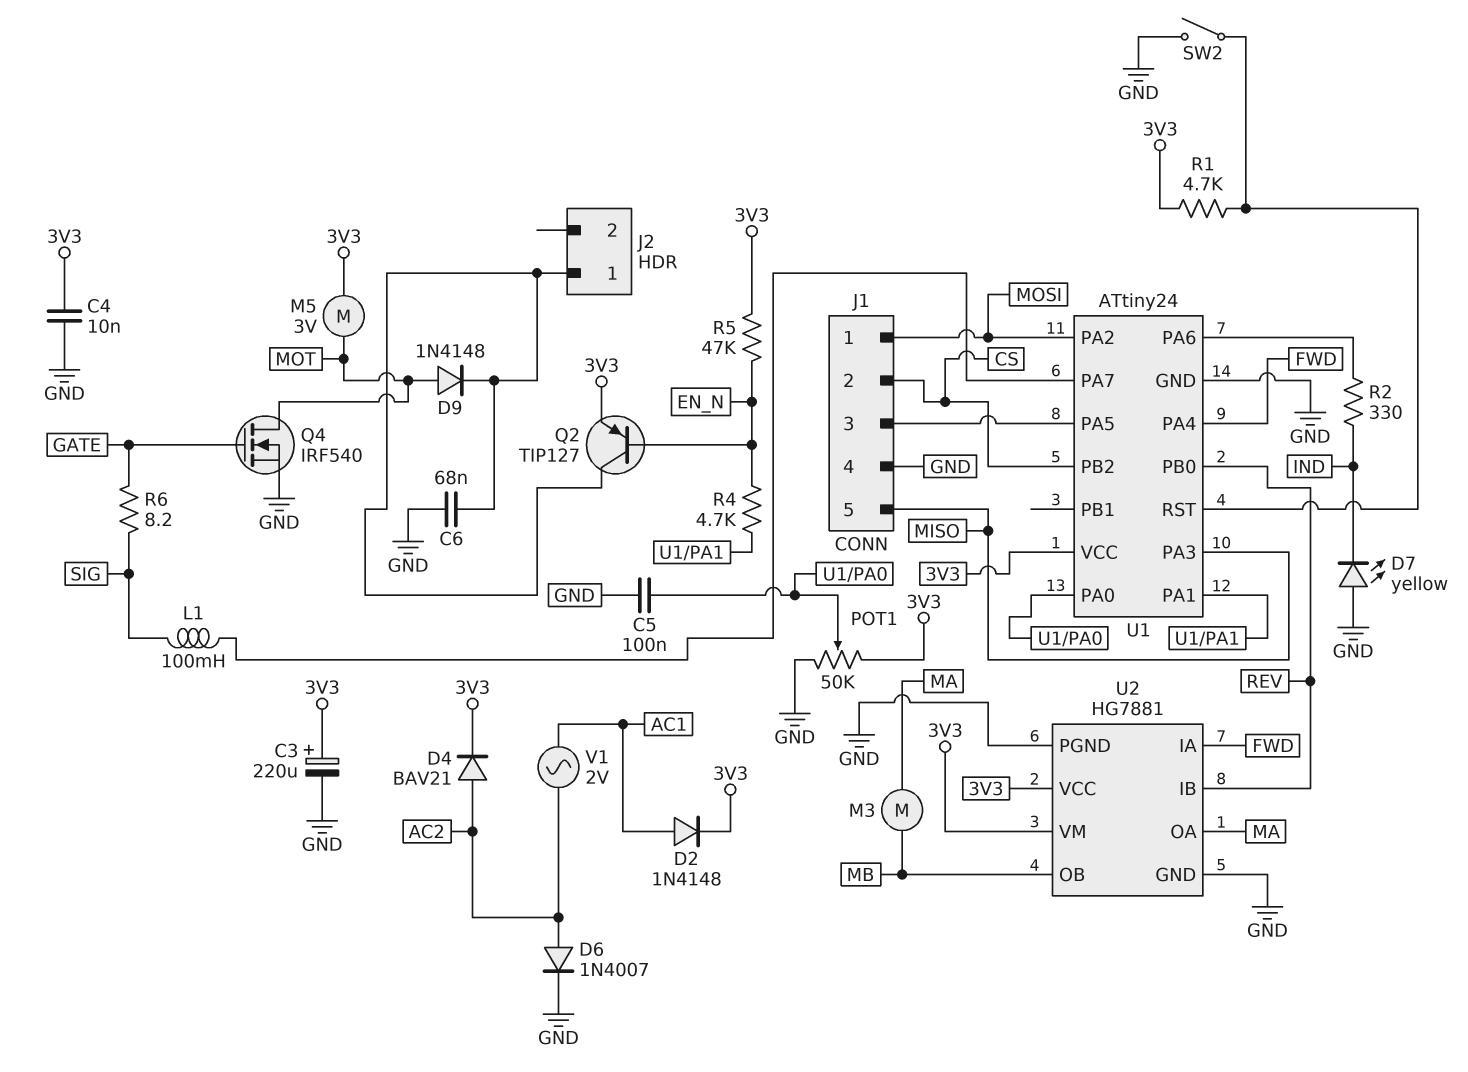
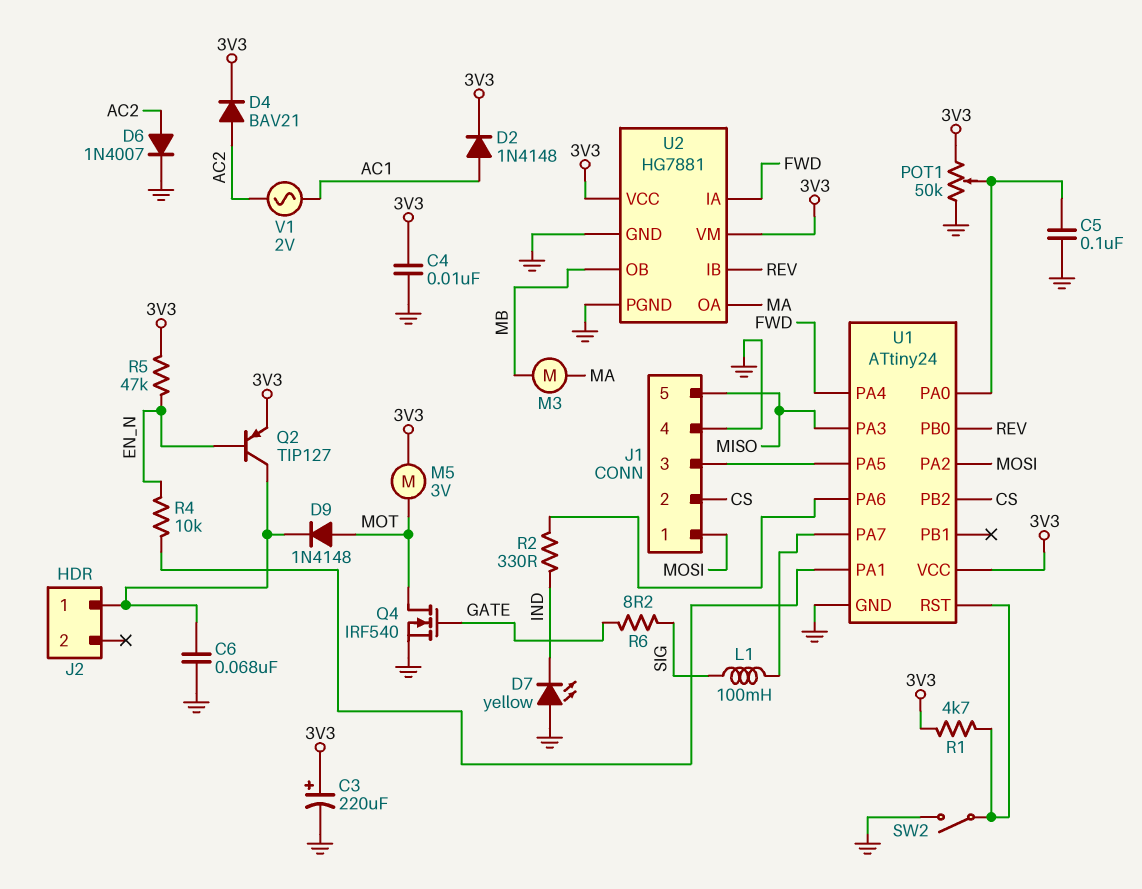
R4: 4.7k (EN_N, U1/PA1) -> 10k (EN_N, U1/PA1)

